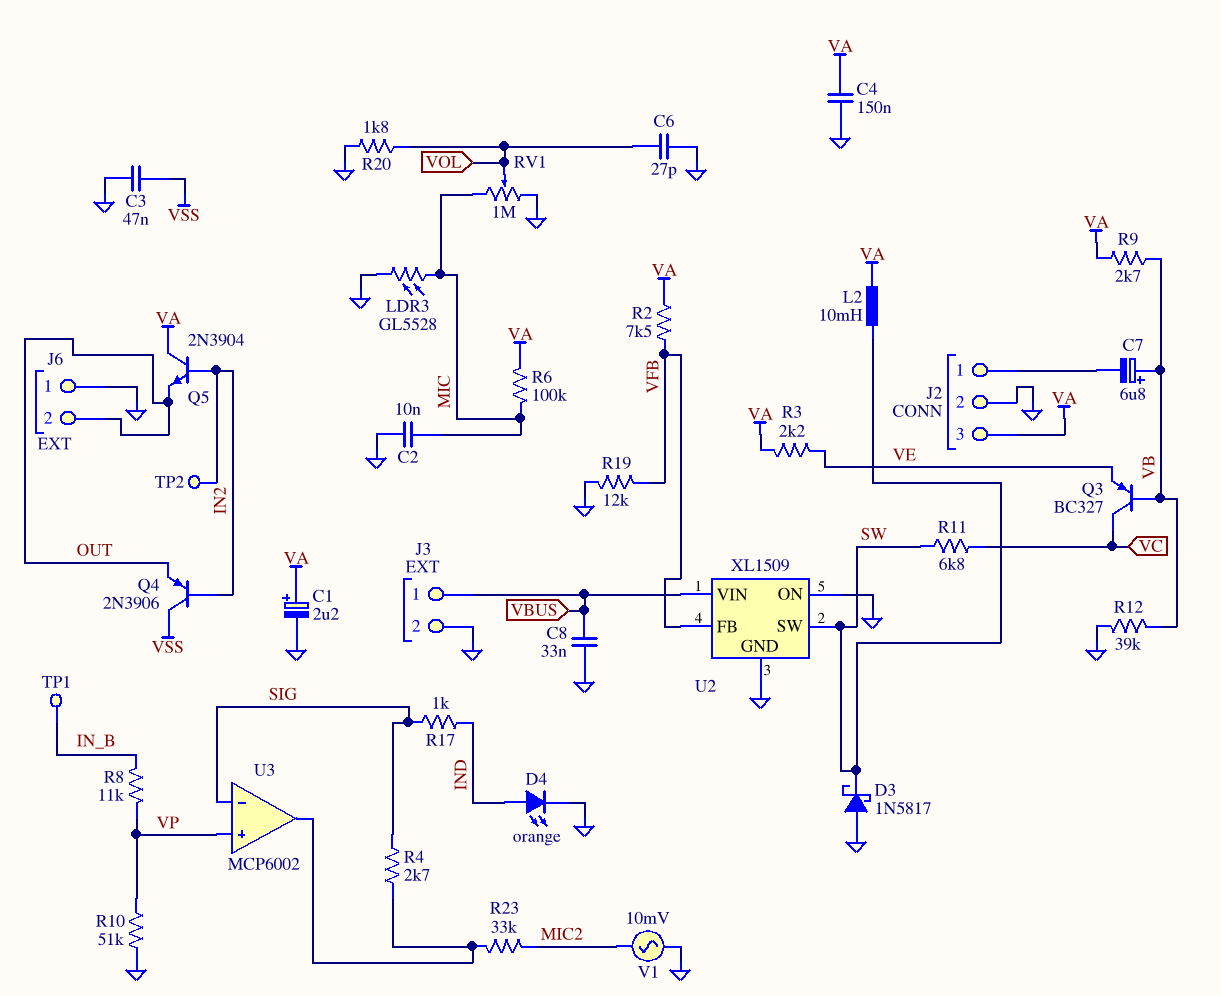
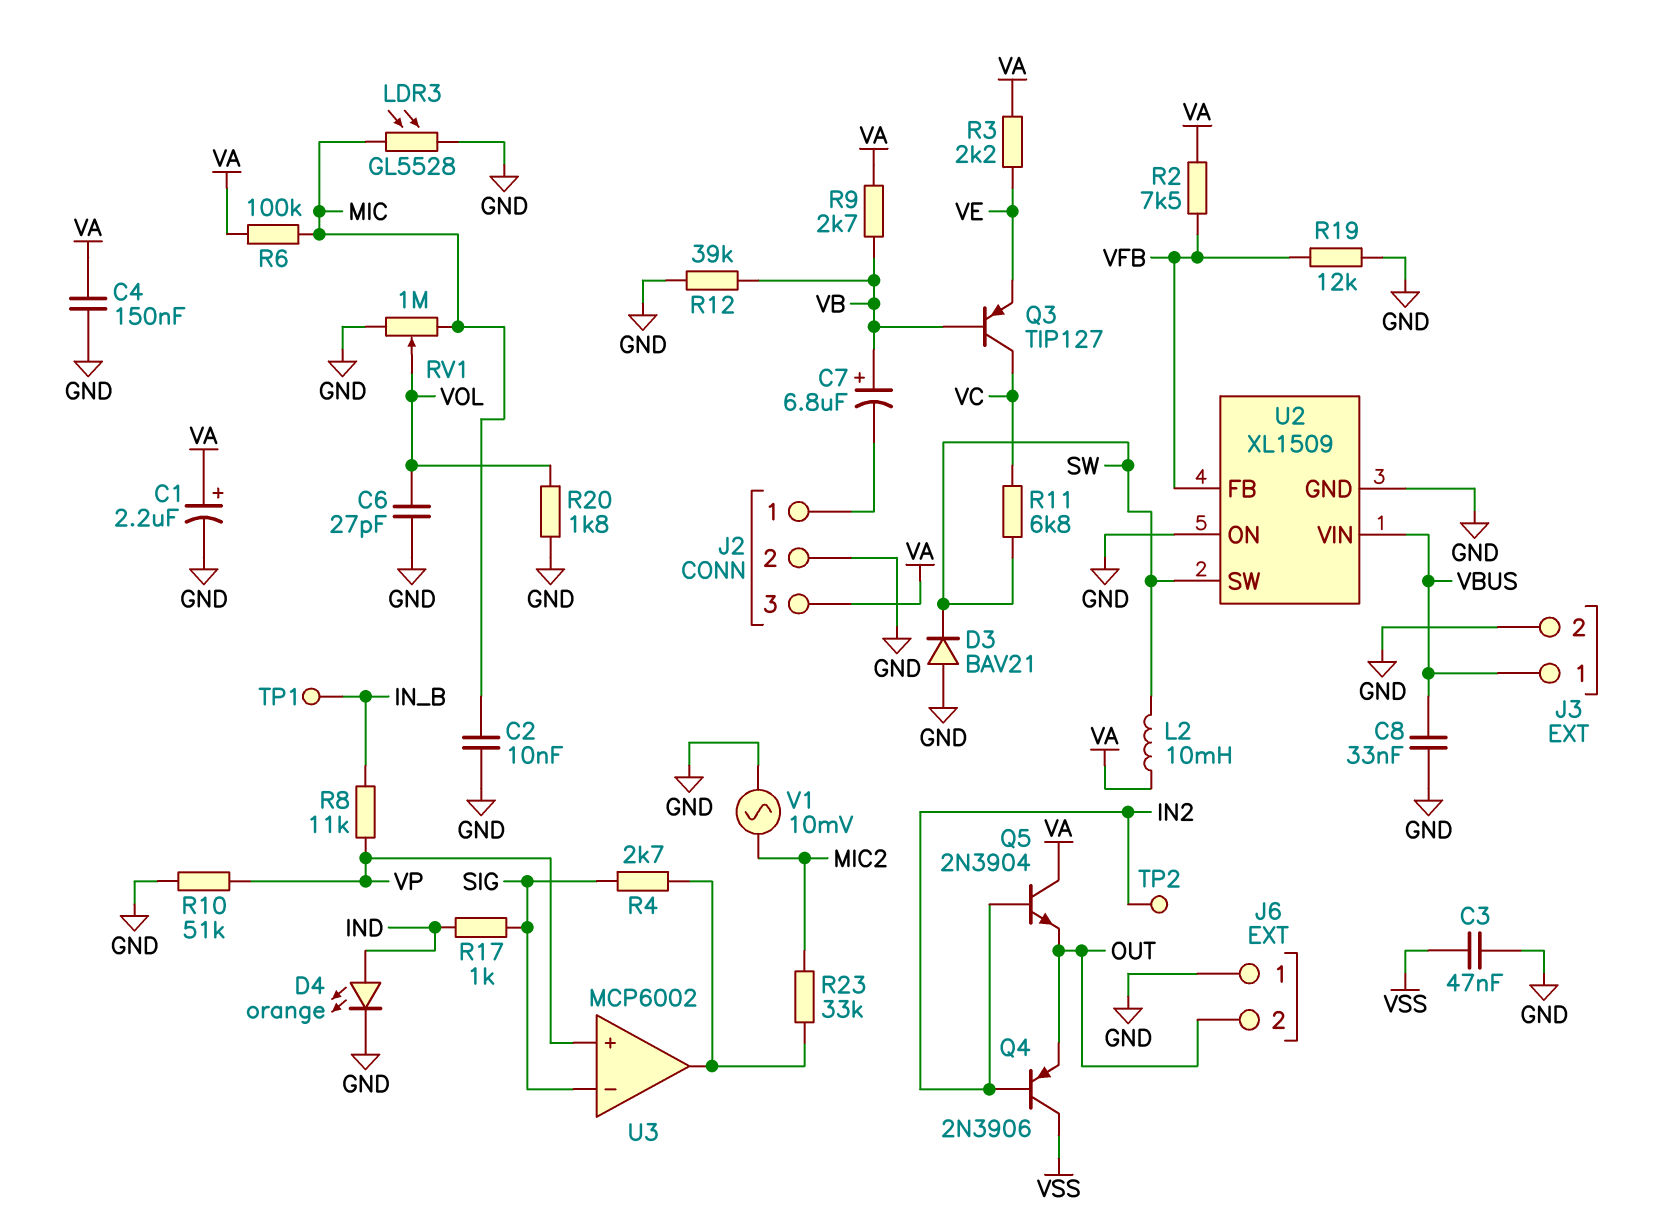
D3: schottky 1N5817 (A GND, K SW) -> diode BAV21 (A GND, K SW)
Q3: PNP BC327 (B VB, C VC, E VE) -> PNP TIP127 (B VB, C VC, E VE)

